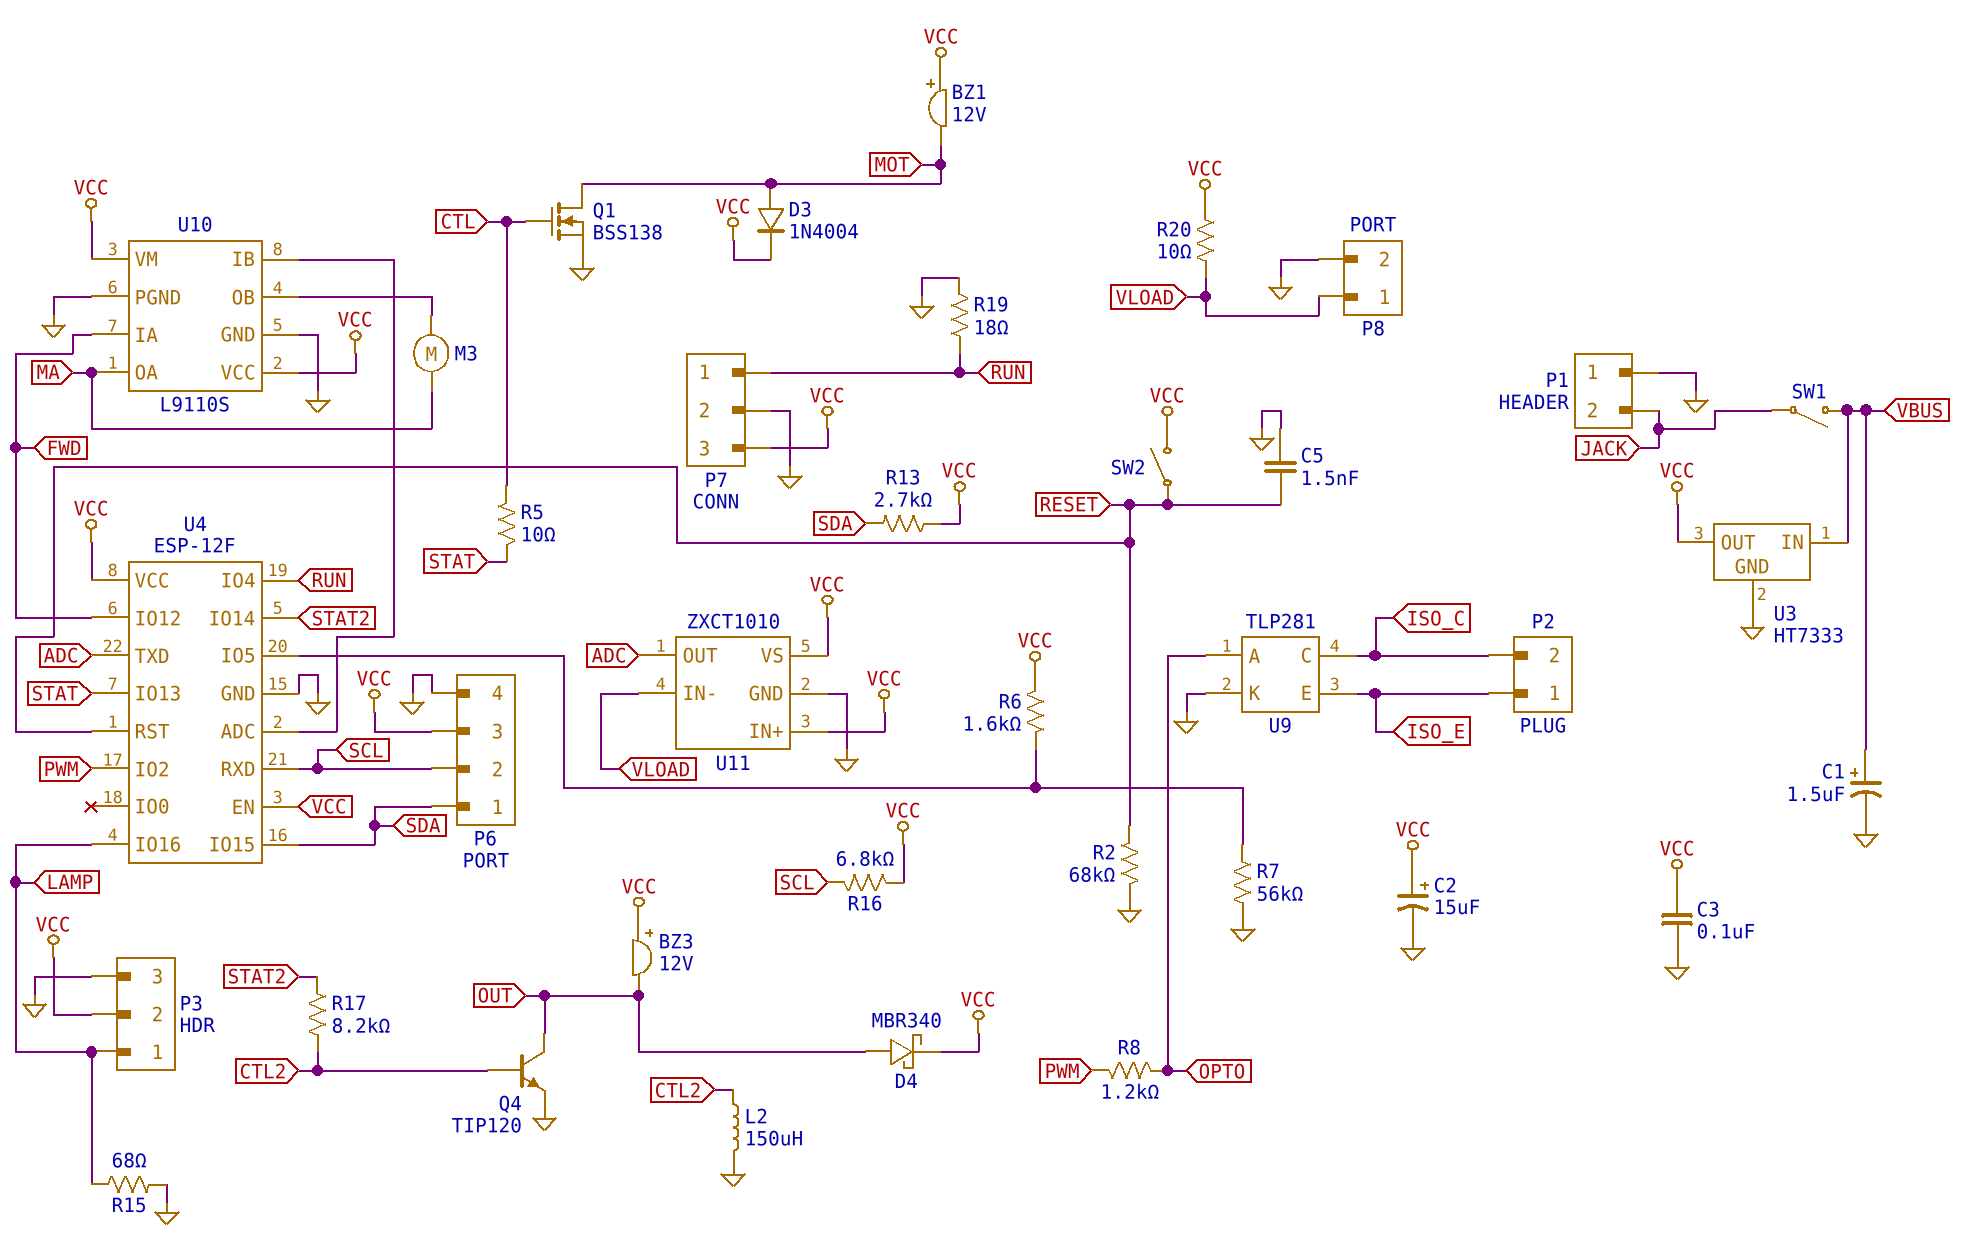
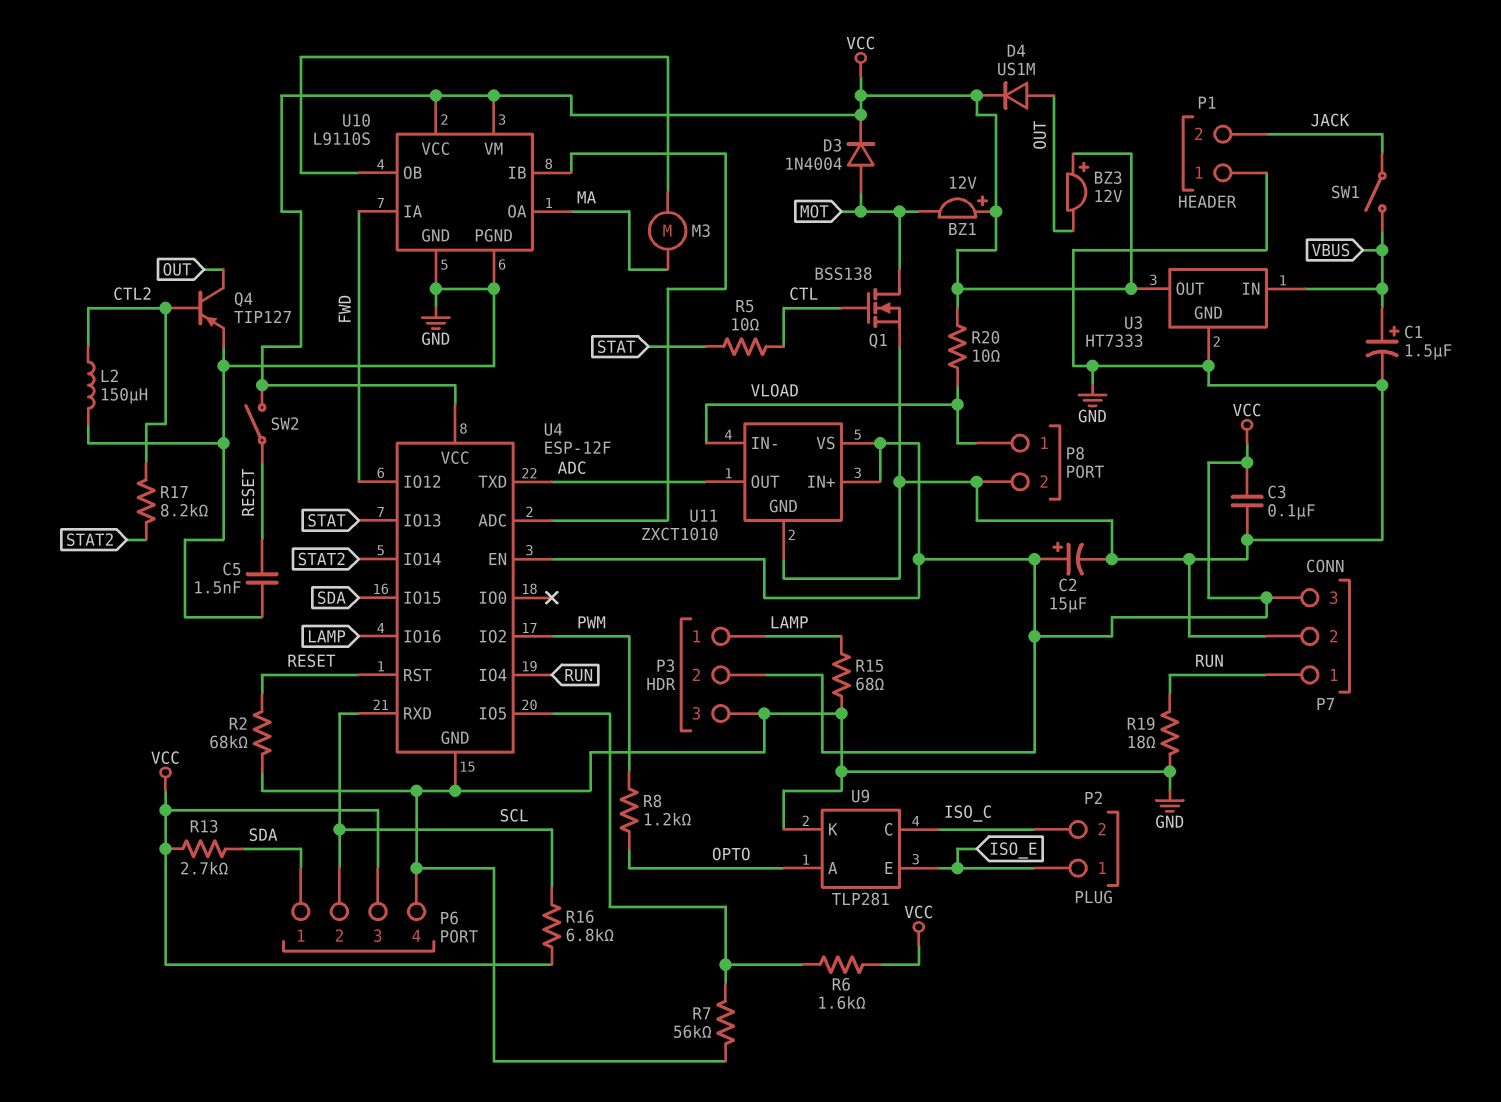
D4: schottky MBR340 (A OUT, K VCC) -> diode US1M (A OUT, K VCC)
Q4: NPN TIP120 (B CTL2, C OUT, E GND) -> PNP TIP127 (B CTL2, C OUT, E GND)

